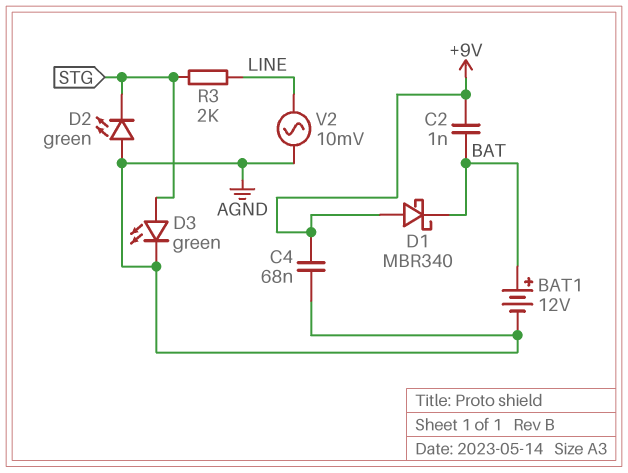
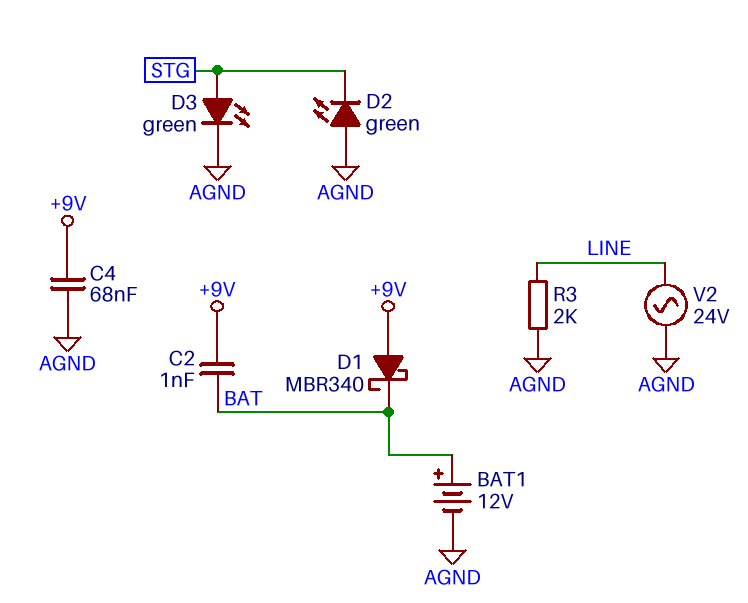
R3: 2k (LINE, STG) -> 2k (AGND, LINE)
V2: AC 10mV (AGND, LINE) -> AC 24V (AGND, LINE)

